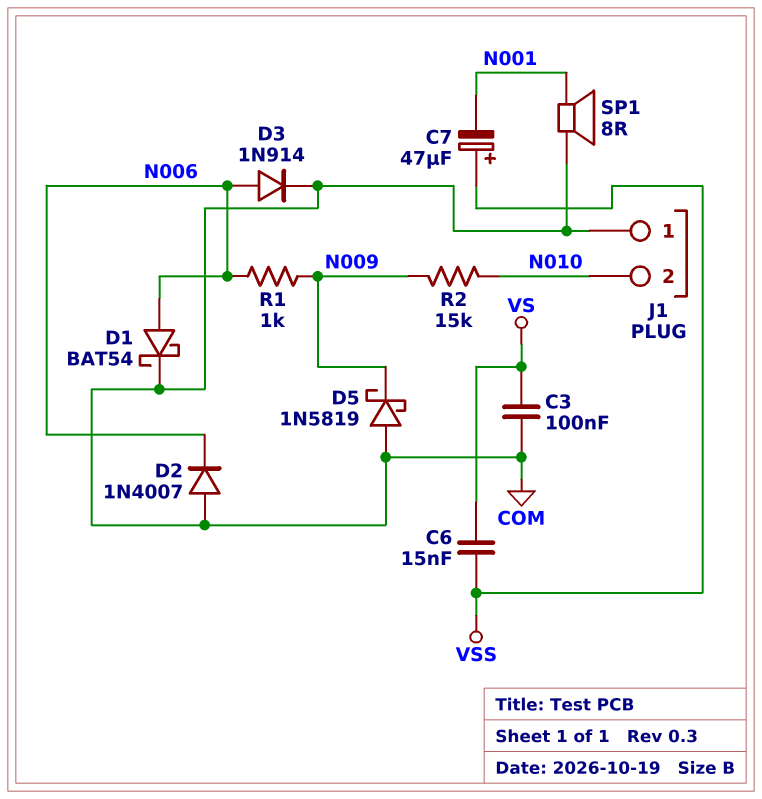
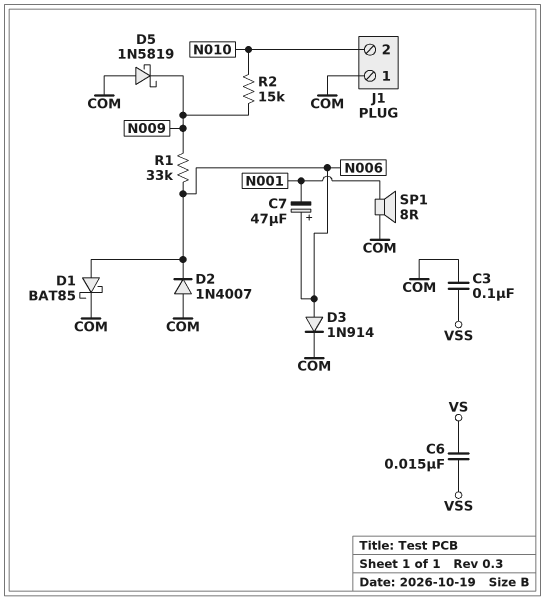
C3: 100nF (COM, VS) -> 100nF (COM, VSS)
C7: 47uF (plus VSS, minus N001) -> 47uF (plus N006, minus N001)
D1: schottky BAT54 (A N006, K COM) -> schottky BAT85 (A N006, K COM)
R1: 1k (N006, N009) -> 33k (N006, N009)

